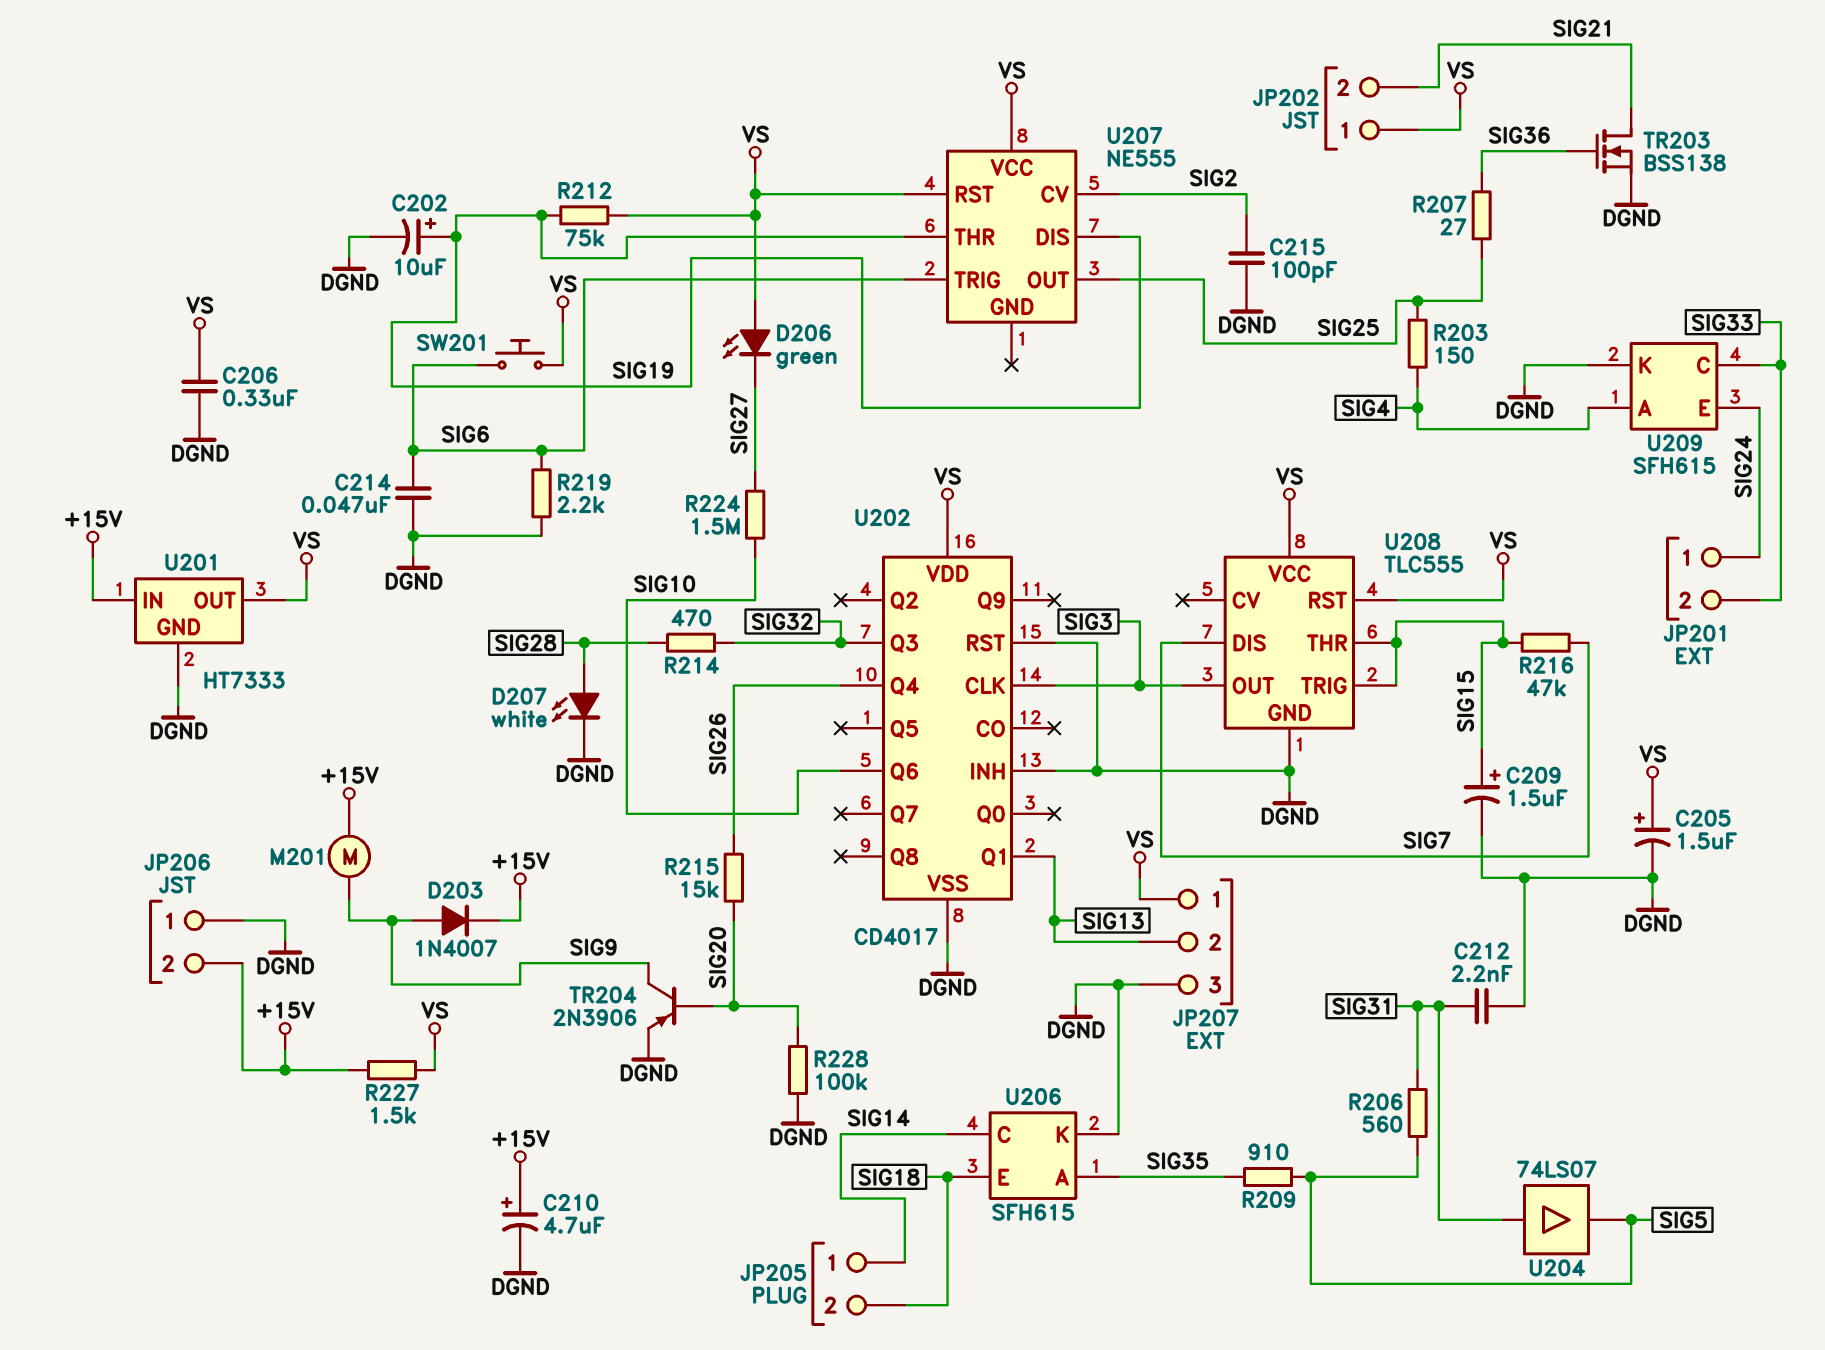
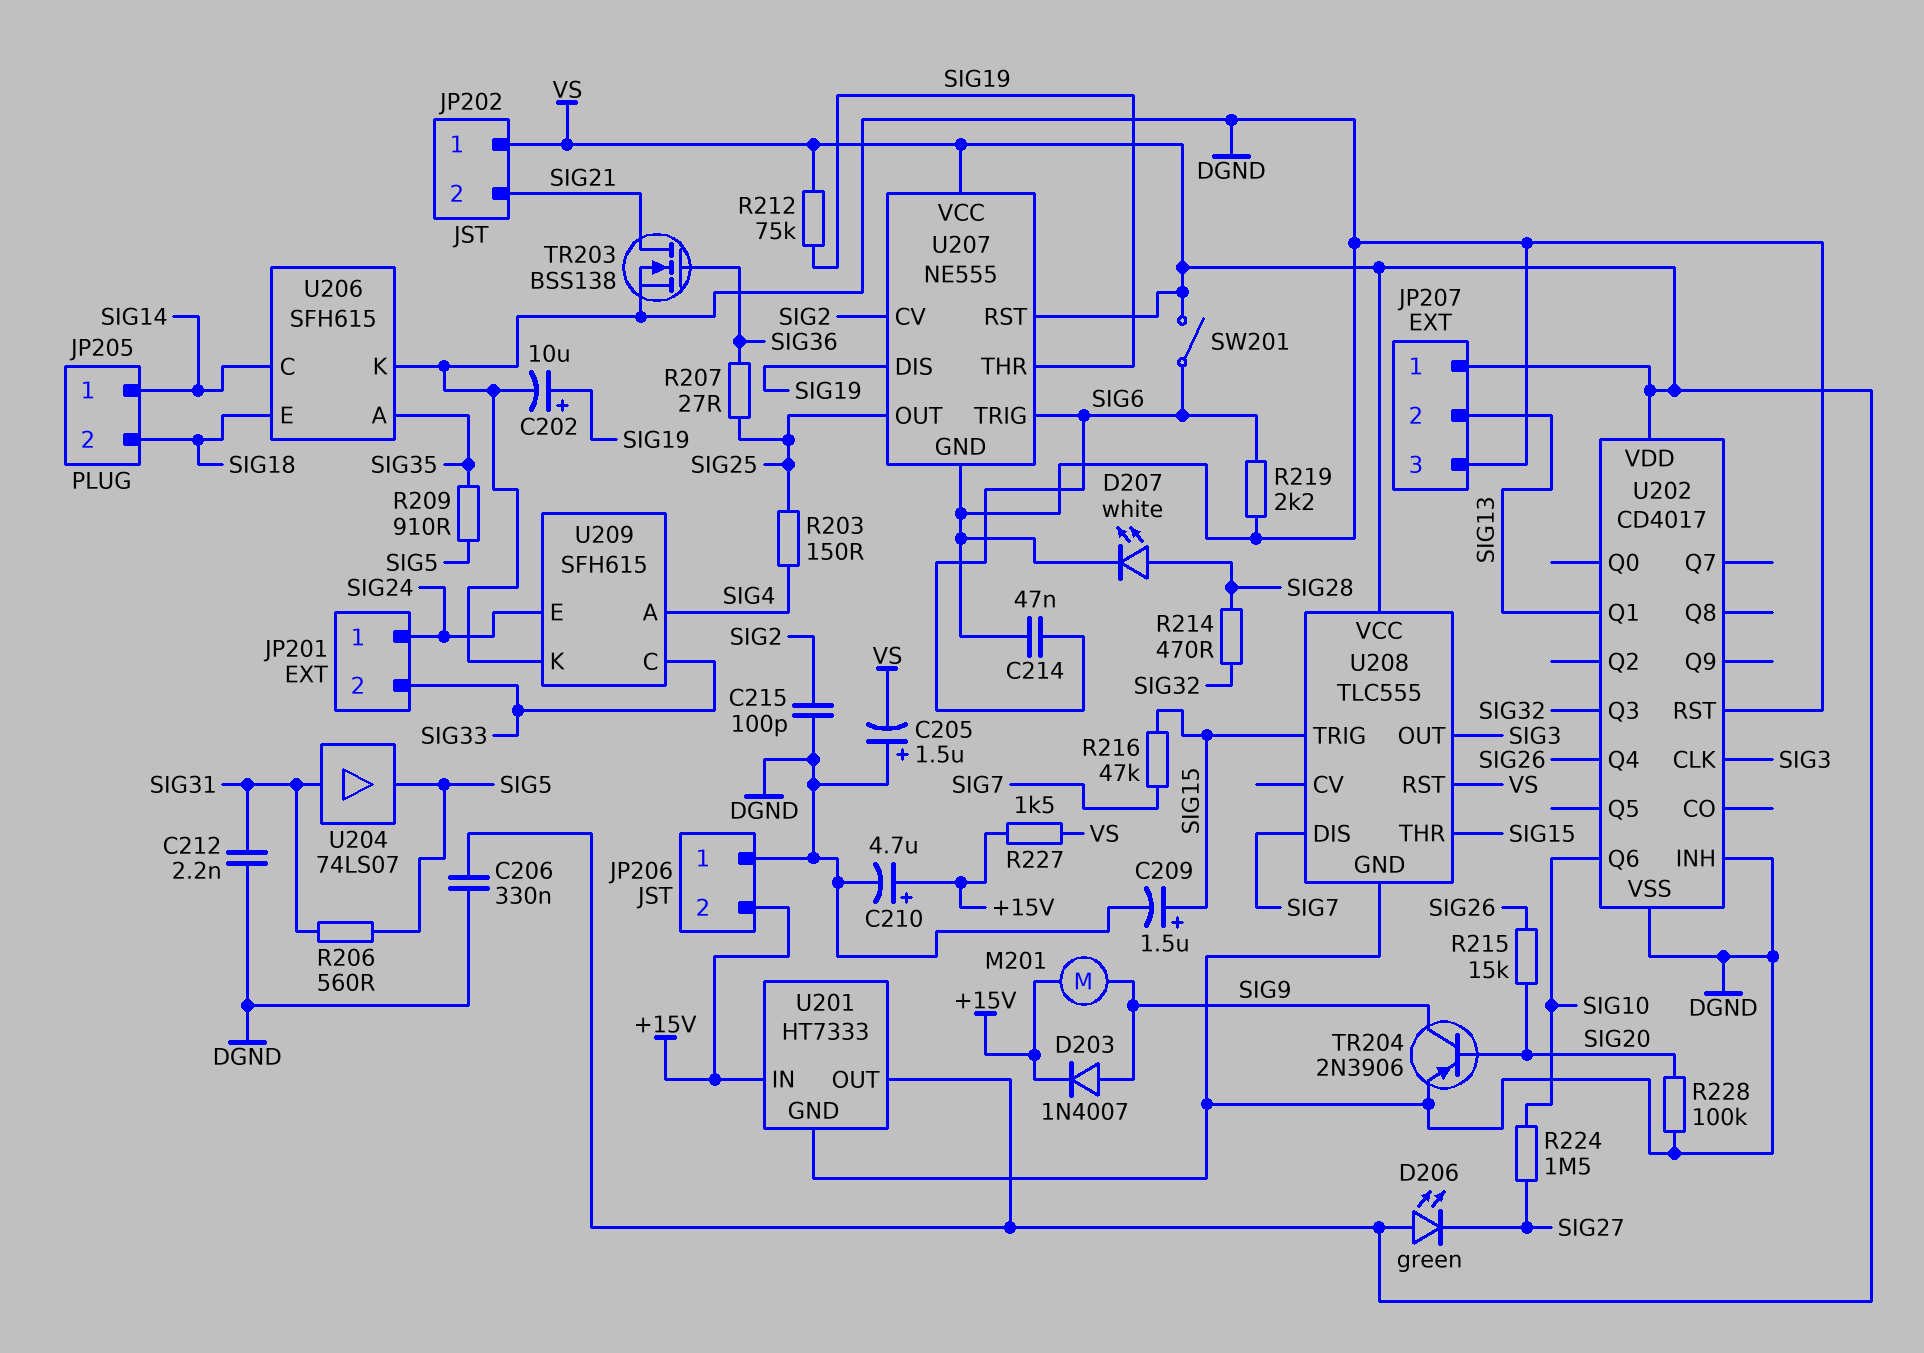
C205: 1.5uF (plus VS, minus DGND) -> 1.5uF (plus DGND, minus VS)
SW201: button (SIG6, VS) -> switch (SIG6, VS)
U207 pin GND: none -> DGND

